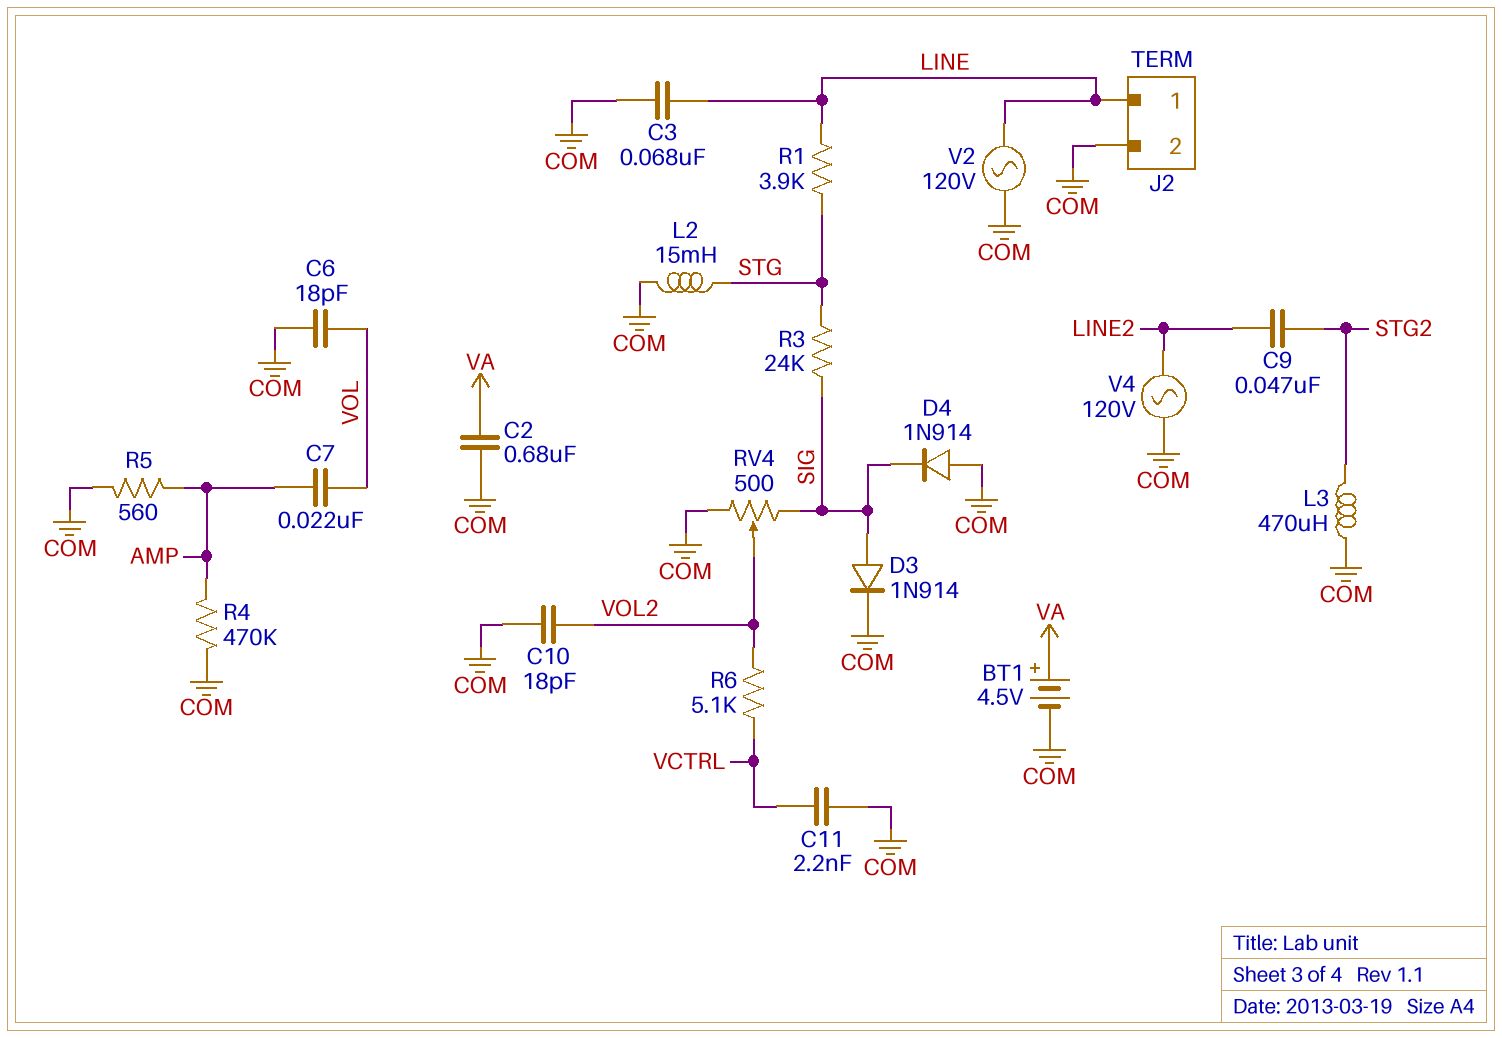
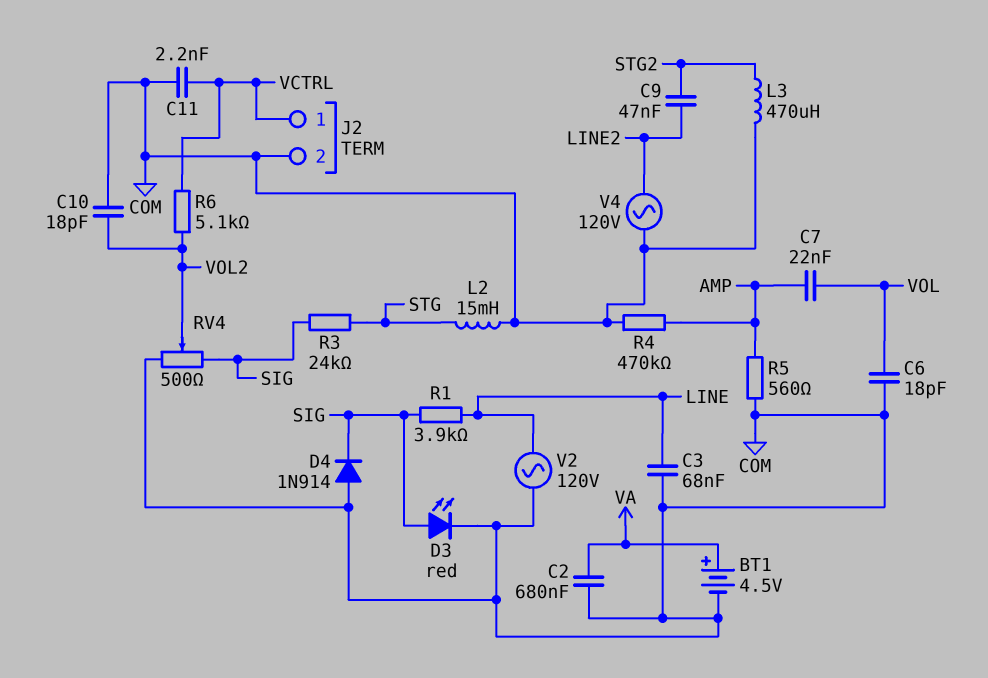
D3: diode 1N914 (A SIG, K COM) -> LED red (A SIG, K COM)
J2 pin 1: LINE -> VCTRL
R1: 3.9k (LINE, STG) -> 3.9k (LINE, SIG)

